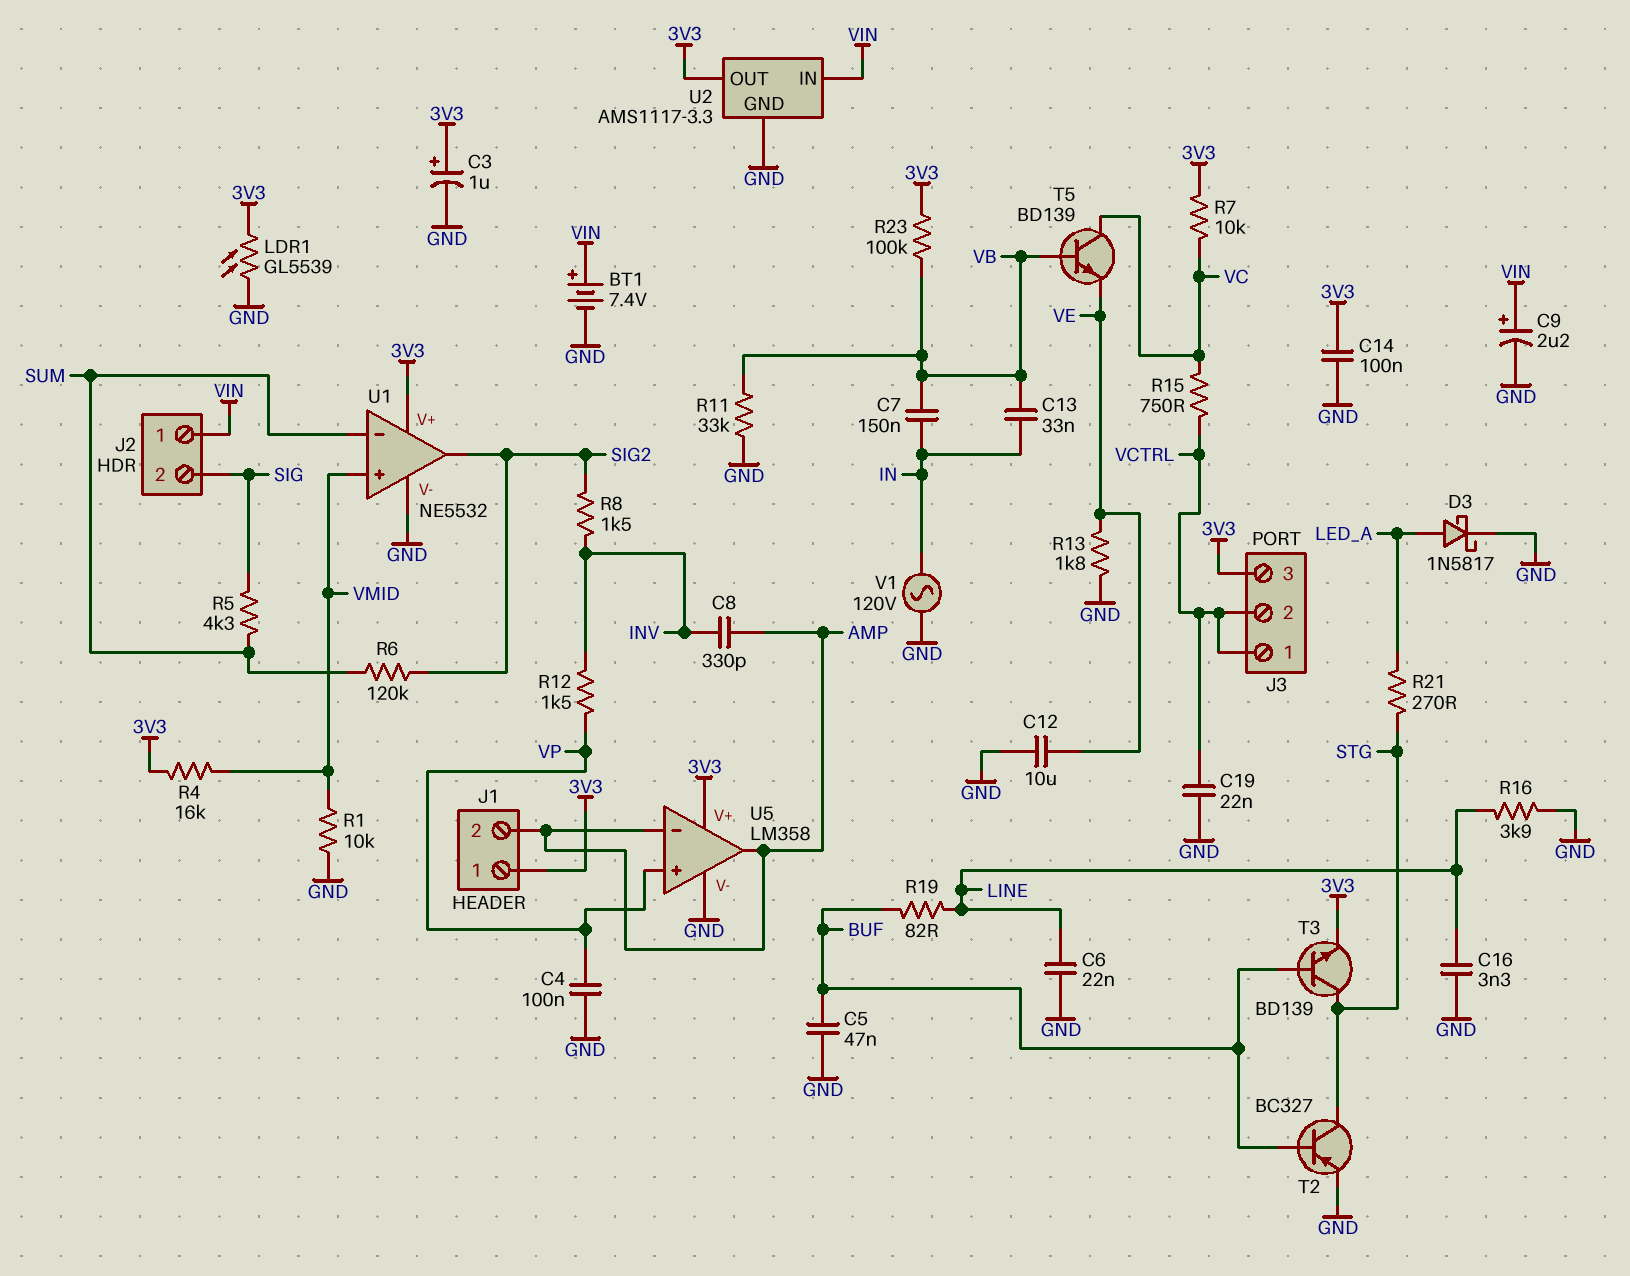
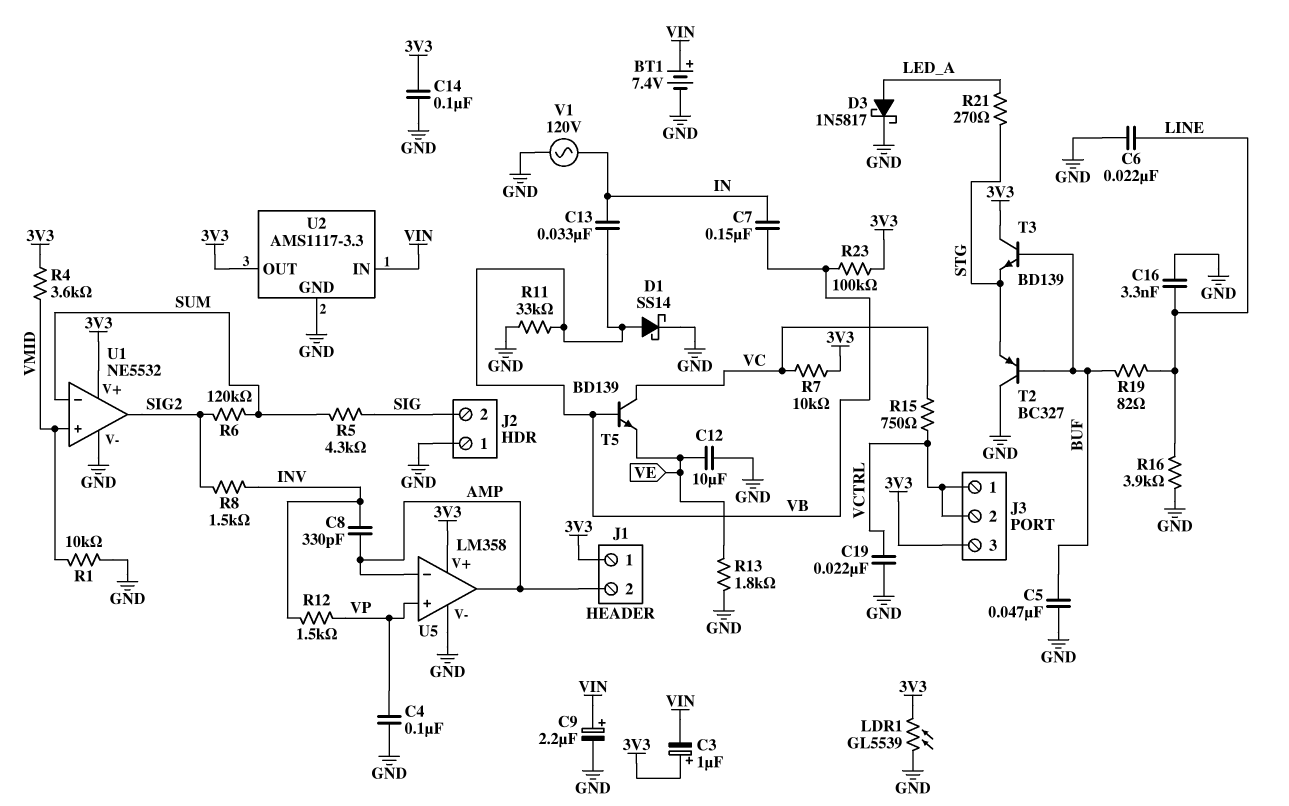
C3: 1uF (plus 3V3, minus GND) -> 1uF (plus 3V3, minus VIN)
D1: none -> schottky SS14 (A VB, K GND)
J2 pin 1: VIN -> GND
R4: 16k (3V3, VMID) -> 3.6k (3V3, VMID)
T2: PNP BC327 (B BUF, C STG, E GND) -> PNP BC327 (B BUF, C GND, E STG)
T3: NPN BD139 (B BUF, C STG, E 3V3) -> NPN BD139 (B BUF, C 3V3, E STG)

